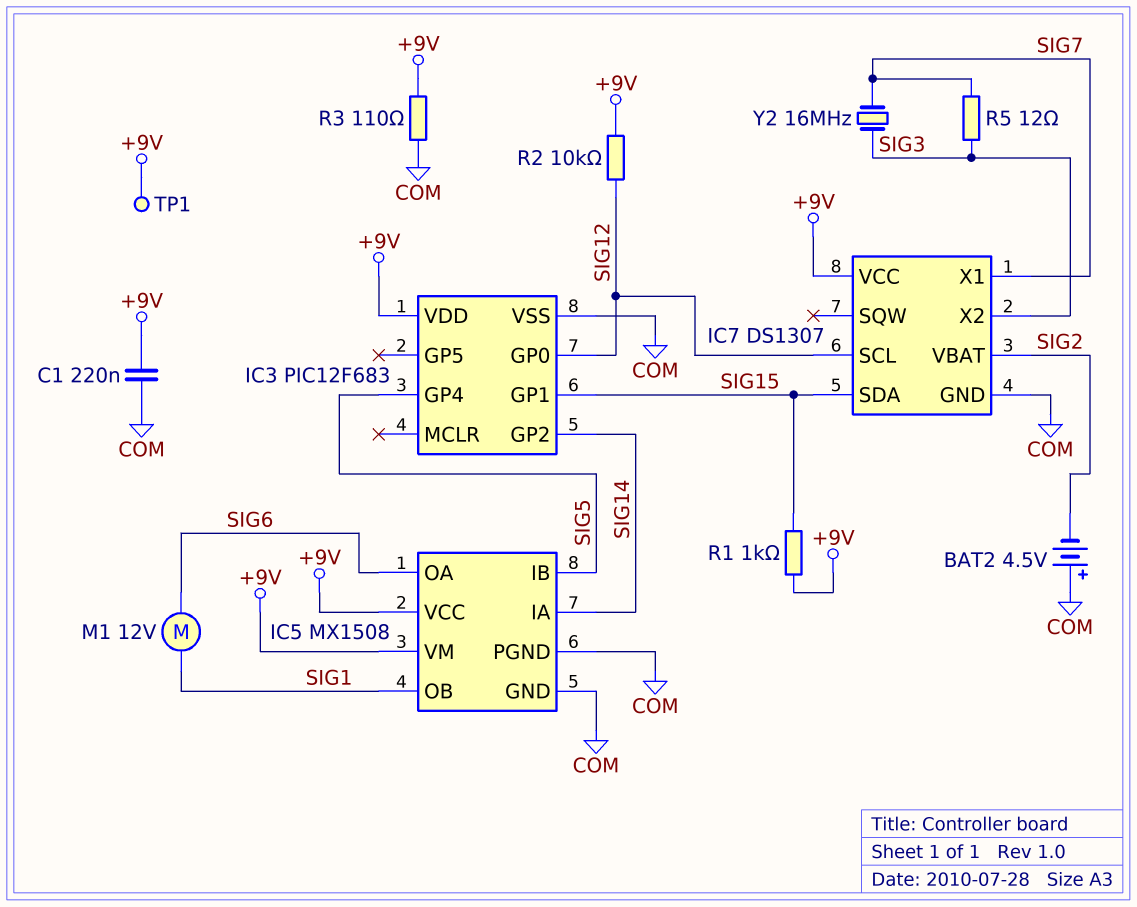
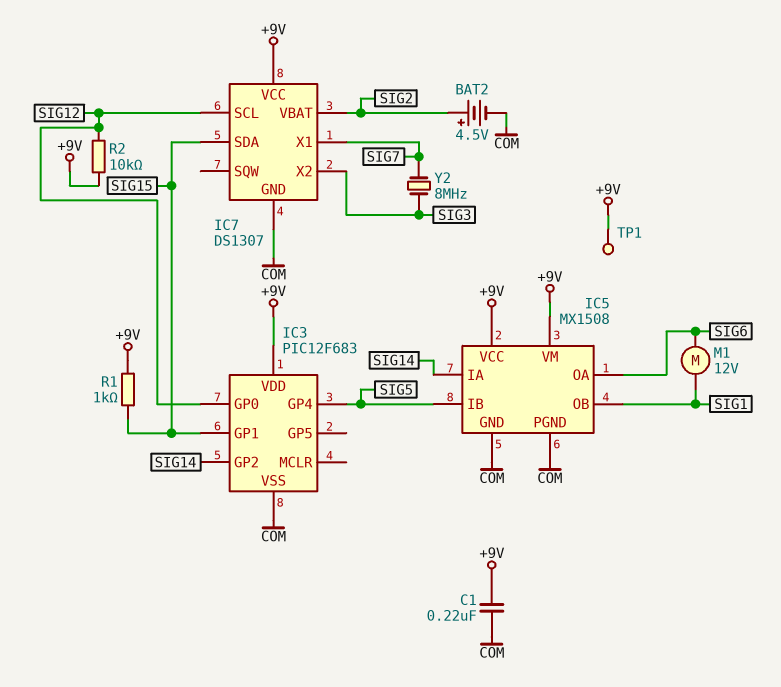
BAT2: 4.5V (plus COM, minus SIG2) -> 4.5V (plus SIG2, minus COM)
R3: 110 (+9V, COM) -> none
R5: 12 (SIG3, SIG7) -> none
Y2: 16MHz (SIG3, SIG7) -> 8MHz (SIG3, SIG7)

